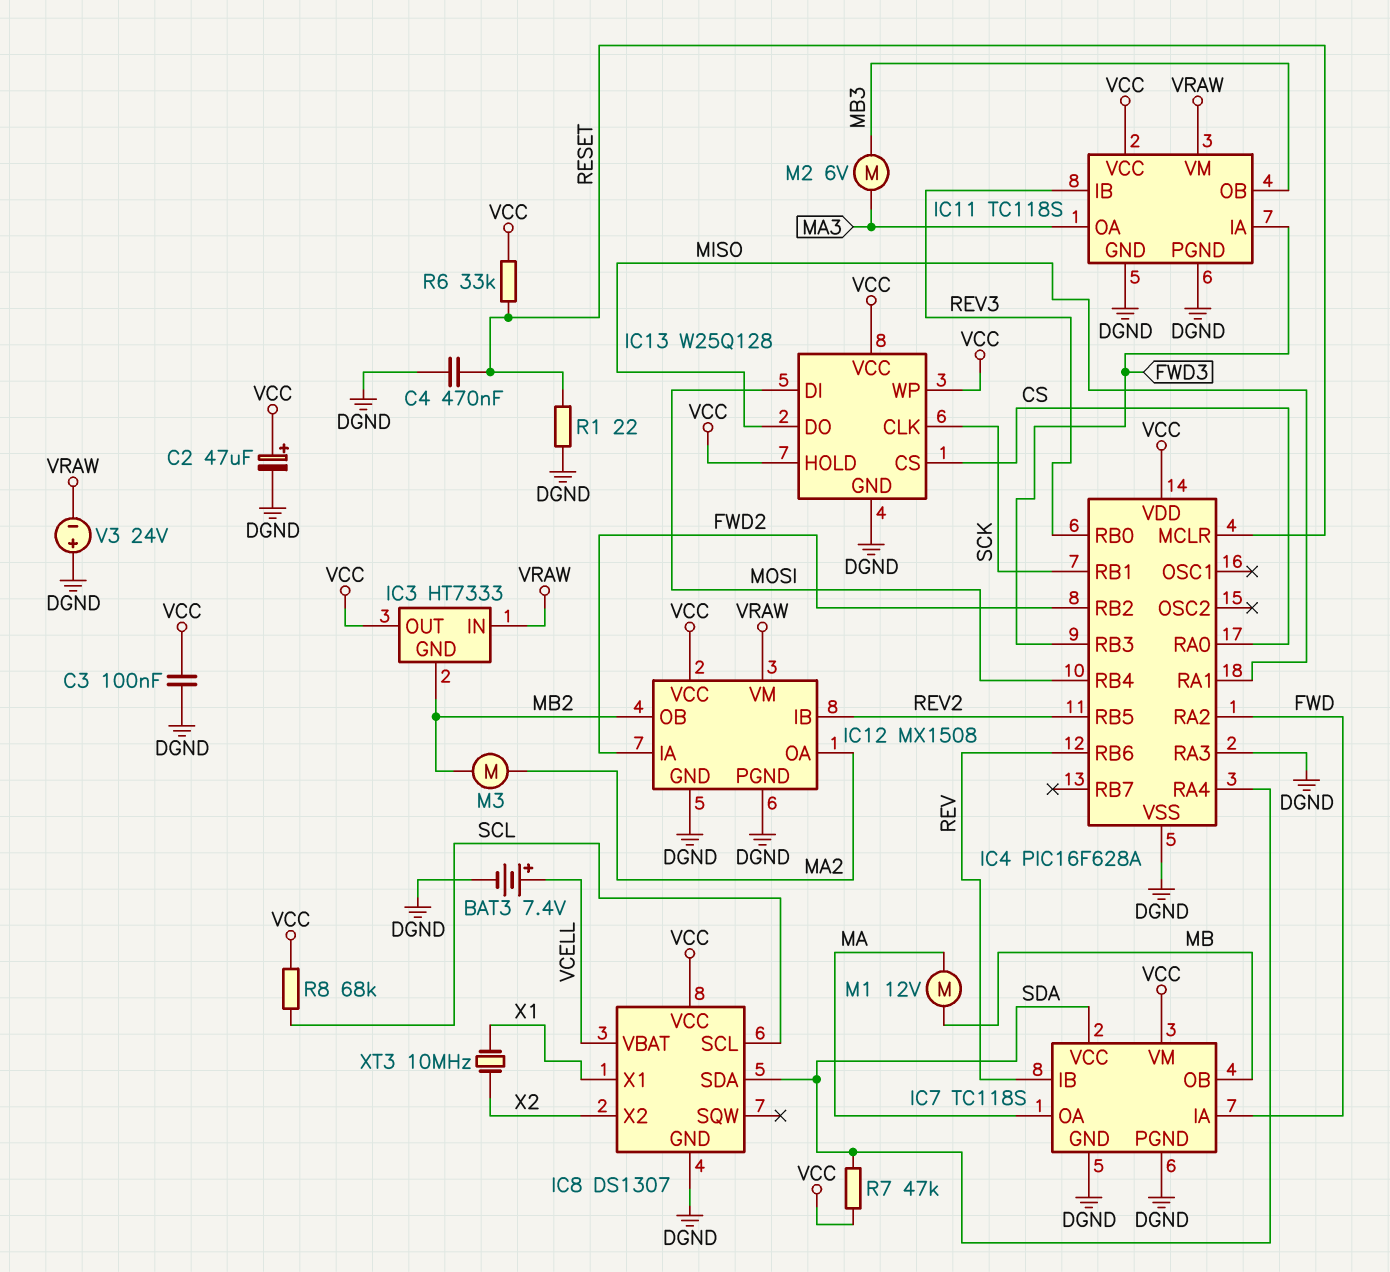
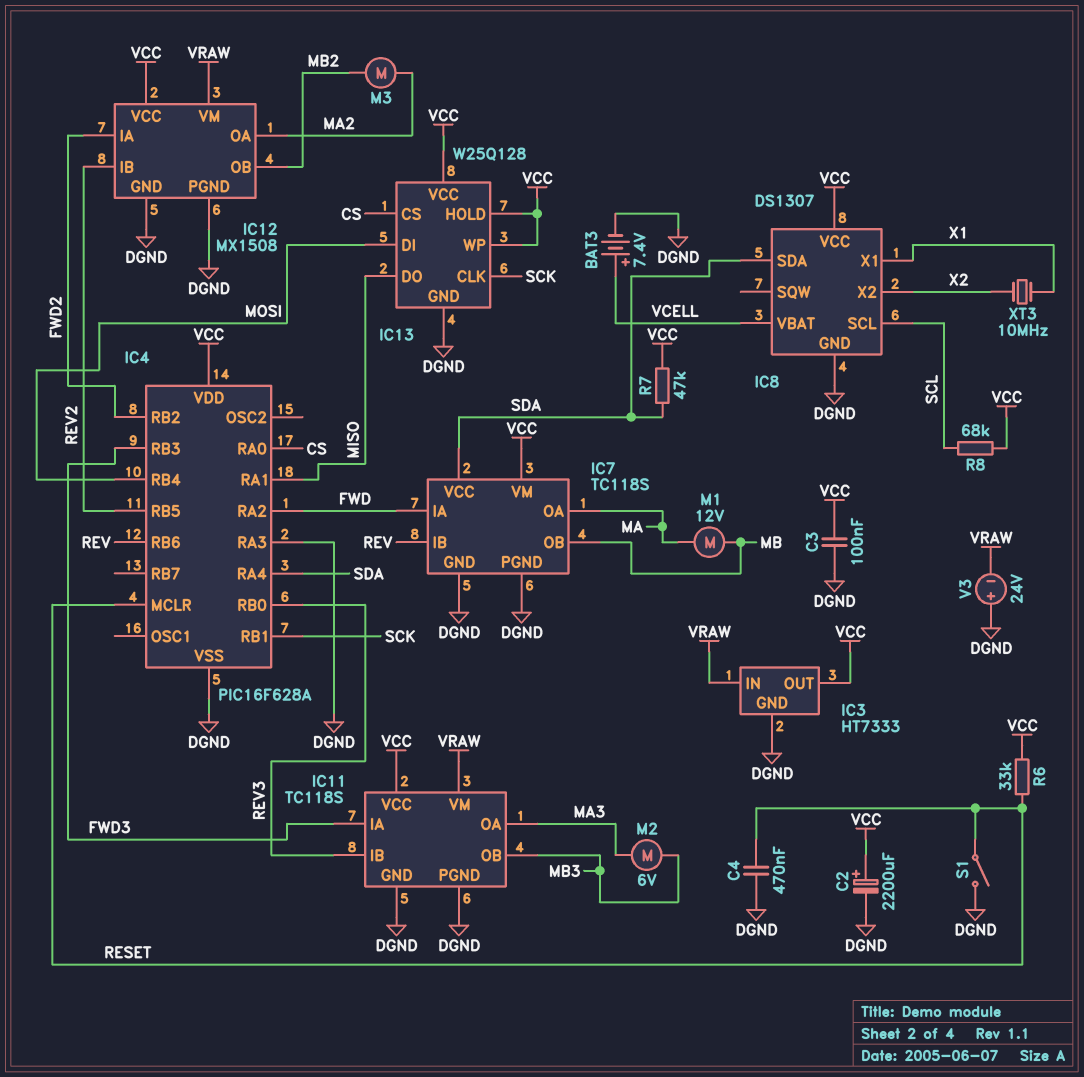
C2: 47uF (plus VCC, minus DGND) -> 2200uF (plus VCC, minus DGND)
IC3 pin GND: MB2 -> DGND
R1: 22 (DGND, RESET) -> none
S1: none -> switch (DGND, RESET)

